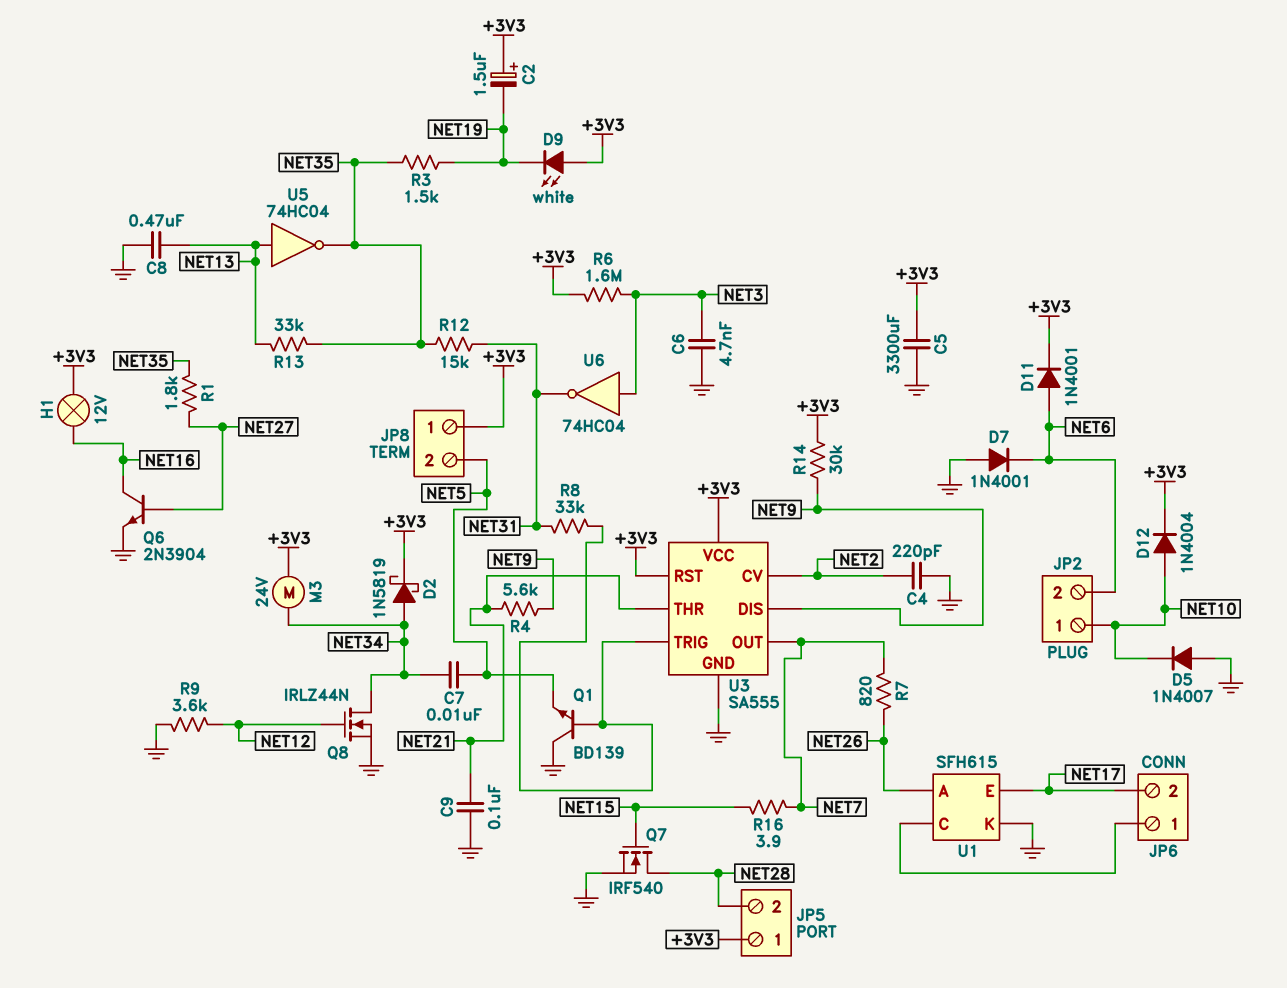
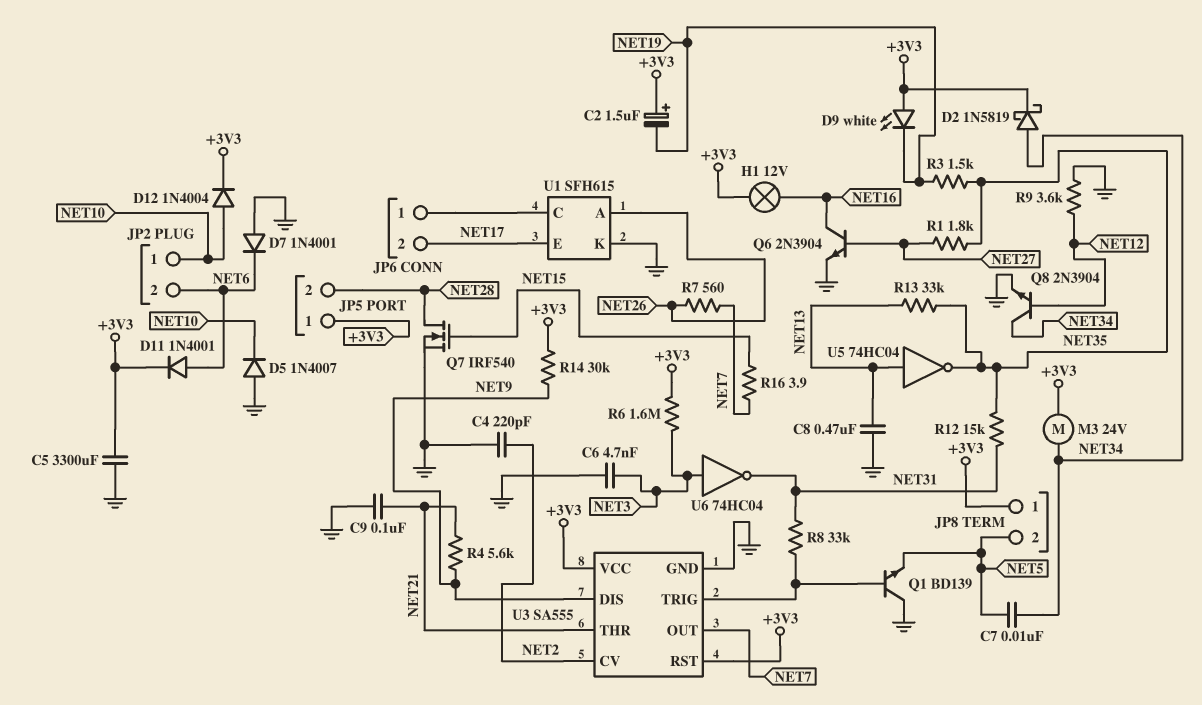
Q8: NMOS IRLZ44N (G NET12, D NET34, S GND) -> NPN 2N3904 (B NET12, C NET34, E GND)
R7: 820 (NET7, NET26) -> 560 (NET7, NET26)

